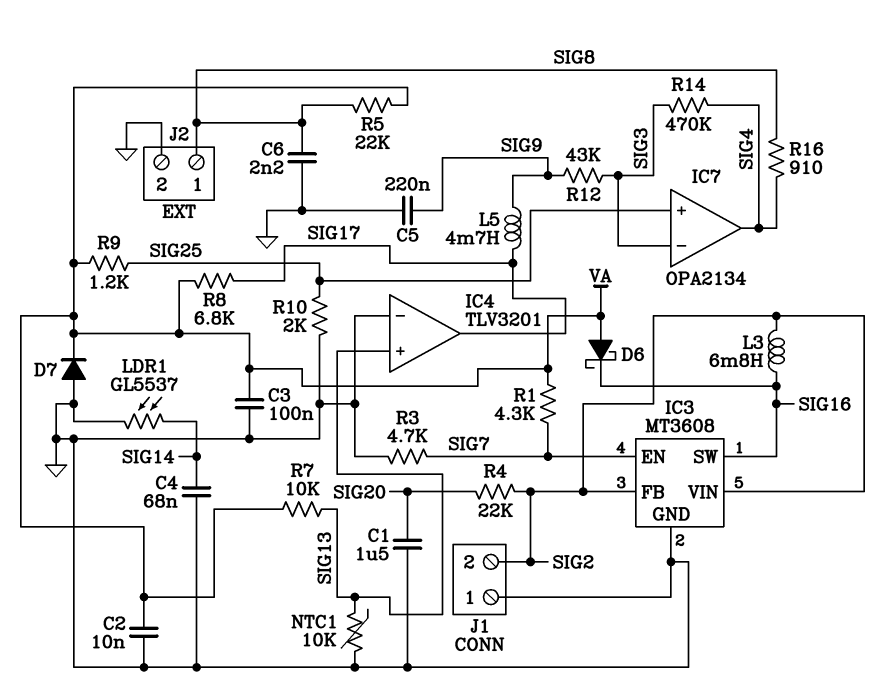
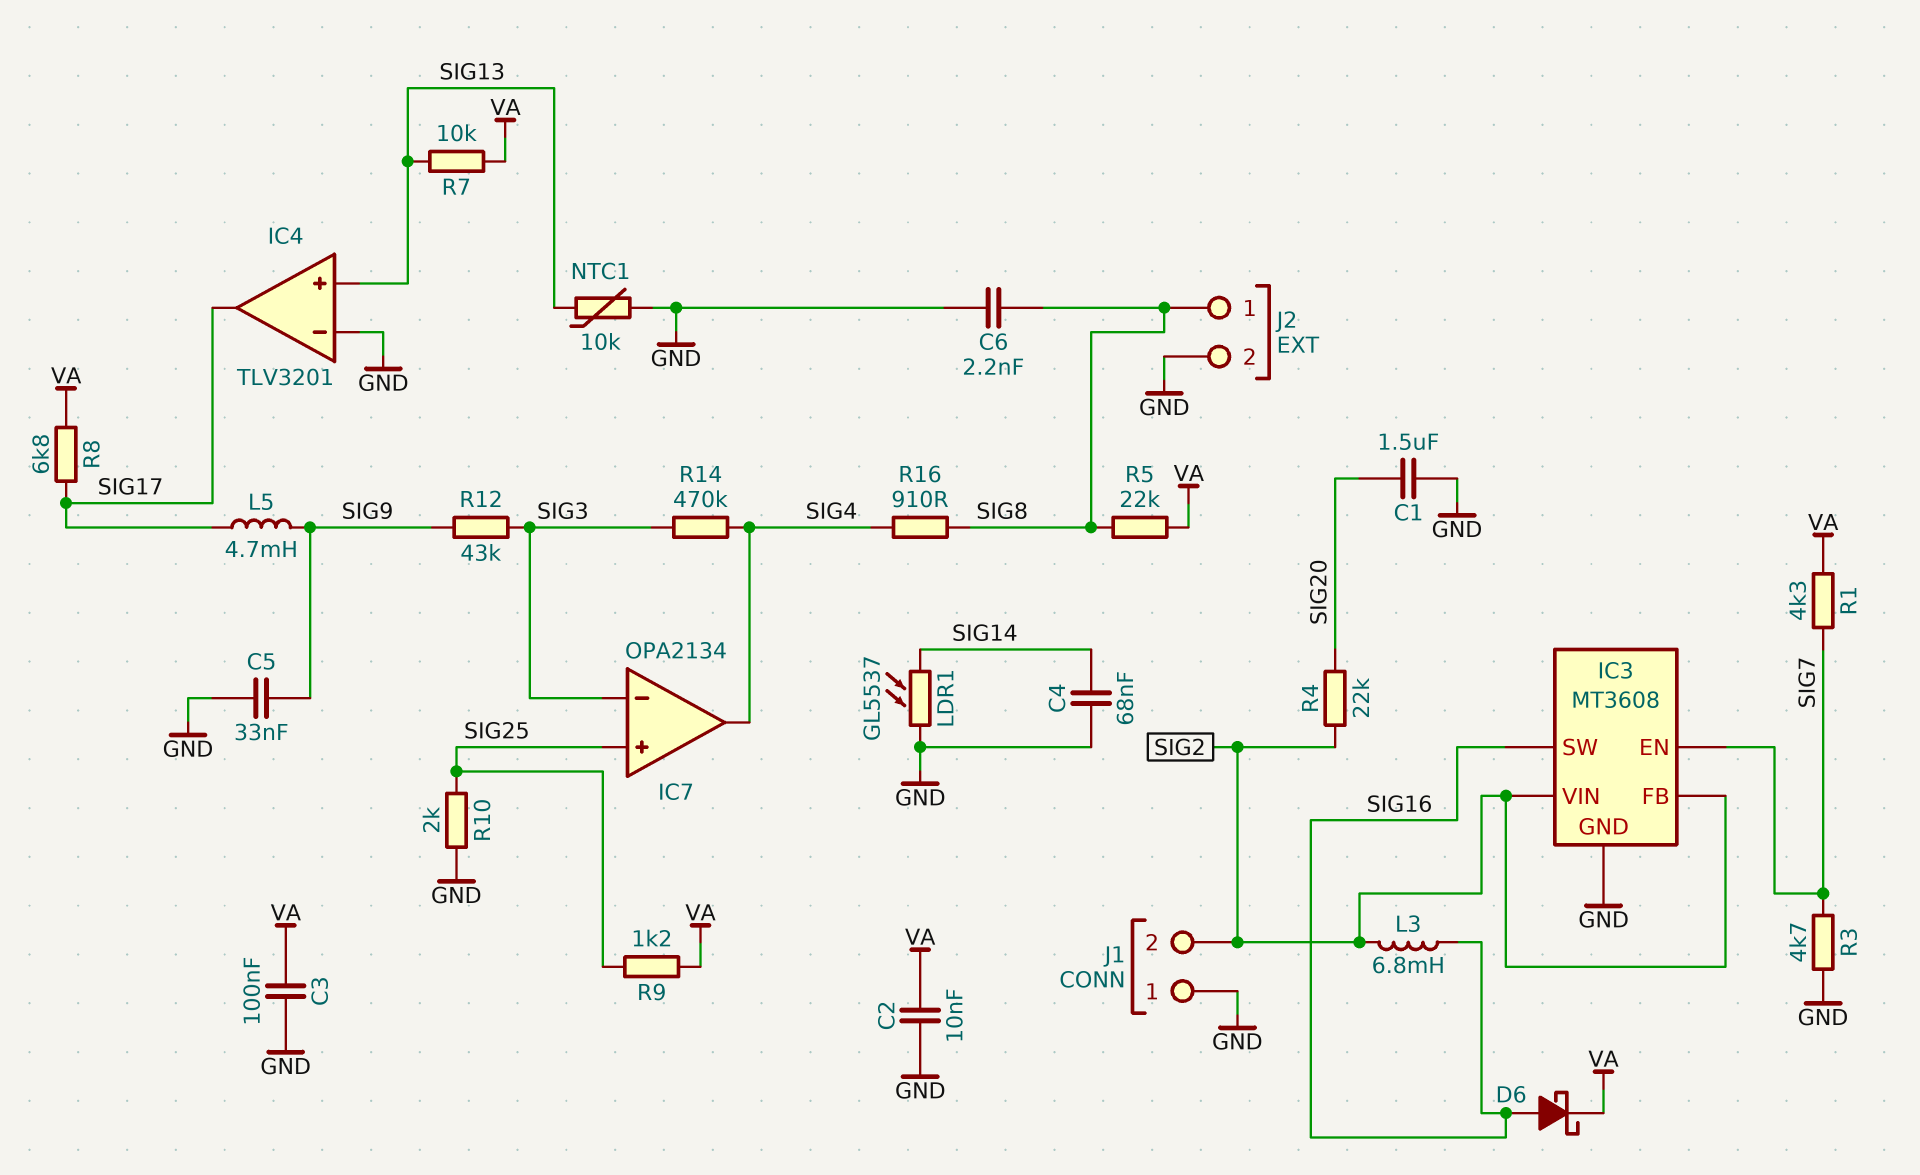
C5: 220nF (GND, SIG9) -> 33nF (GND, SIG9)
D6: schottky (A VA, K SIG16) -> schottky (A SIG16, K VA)
D7: diode (A GND, K VA) -> none

